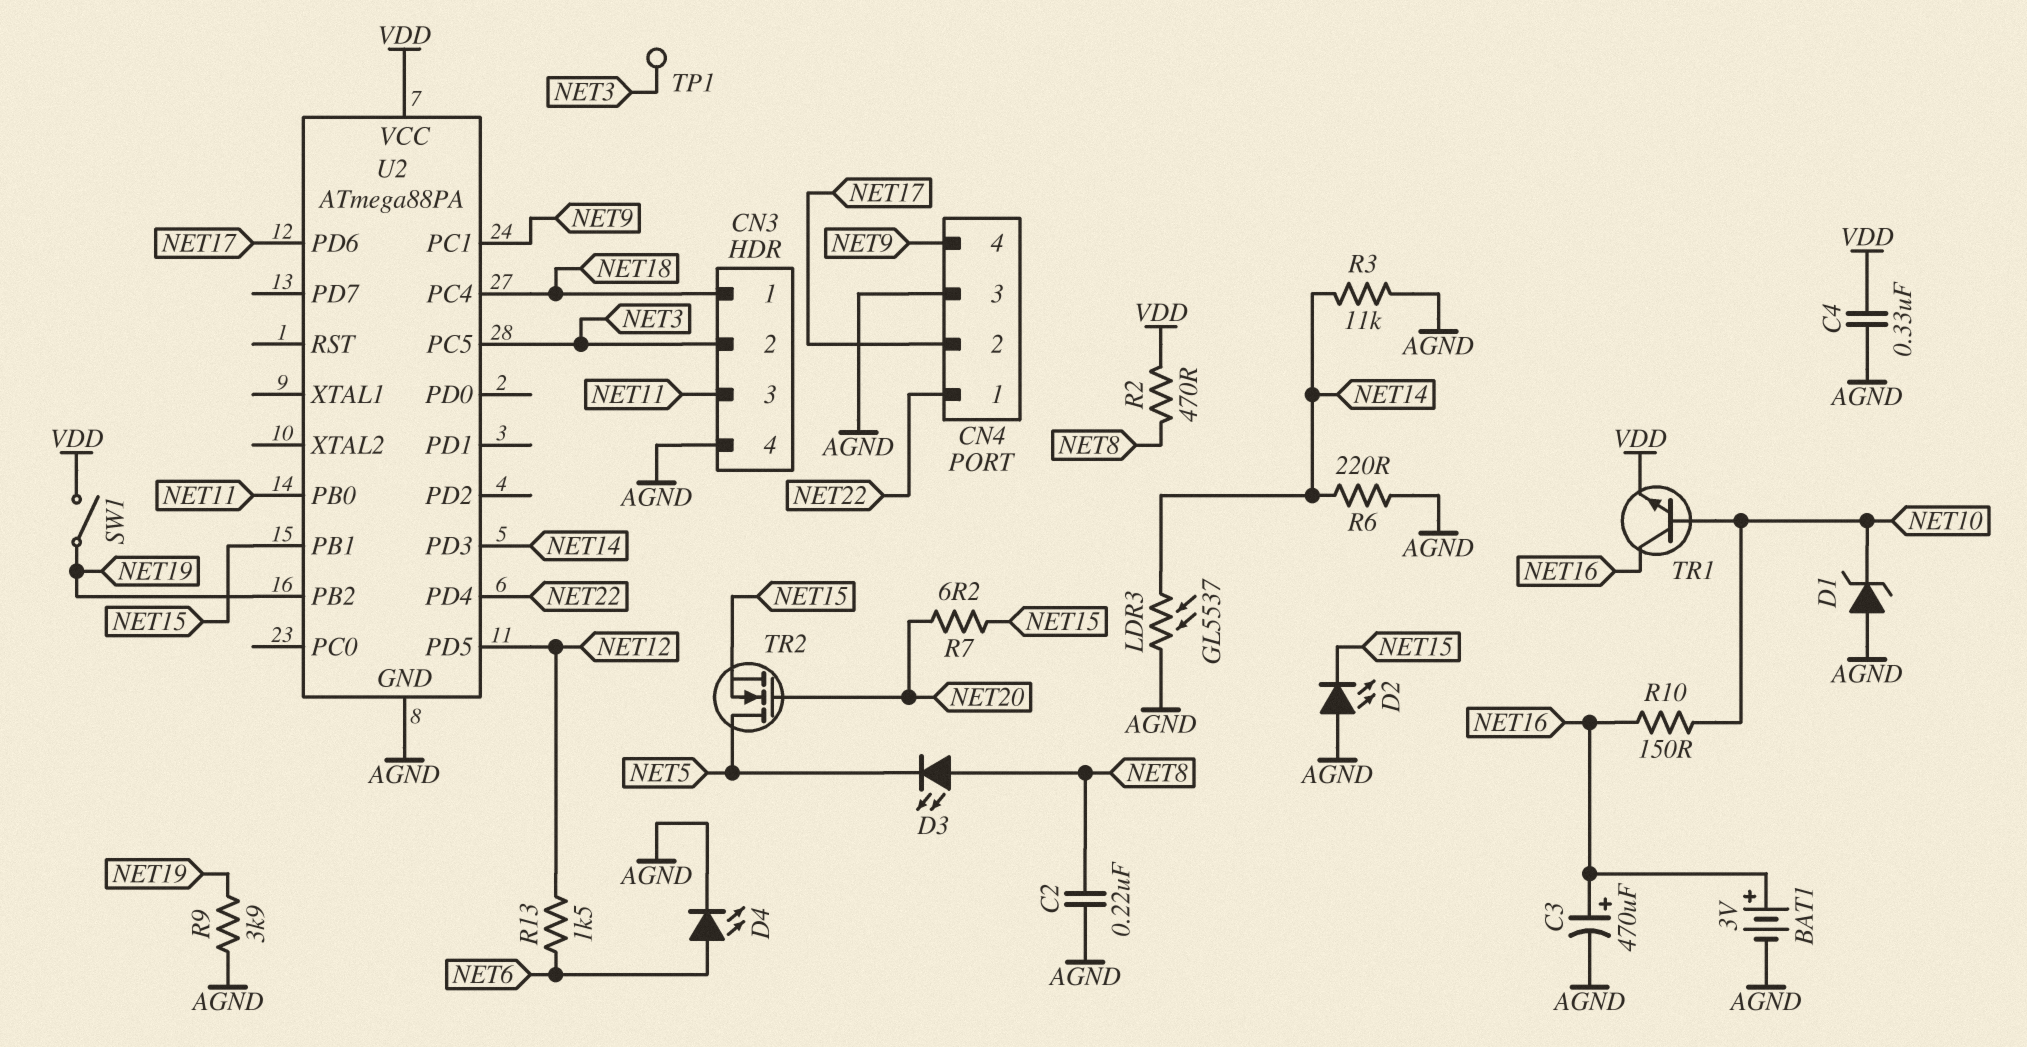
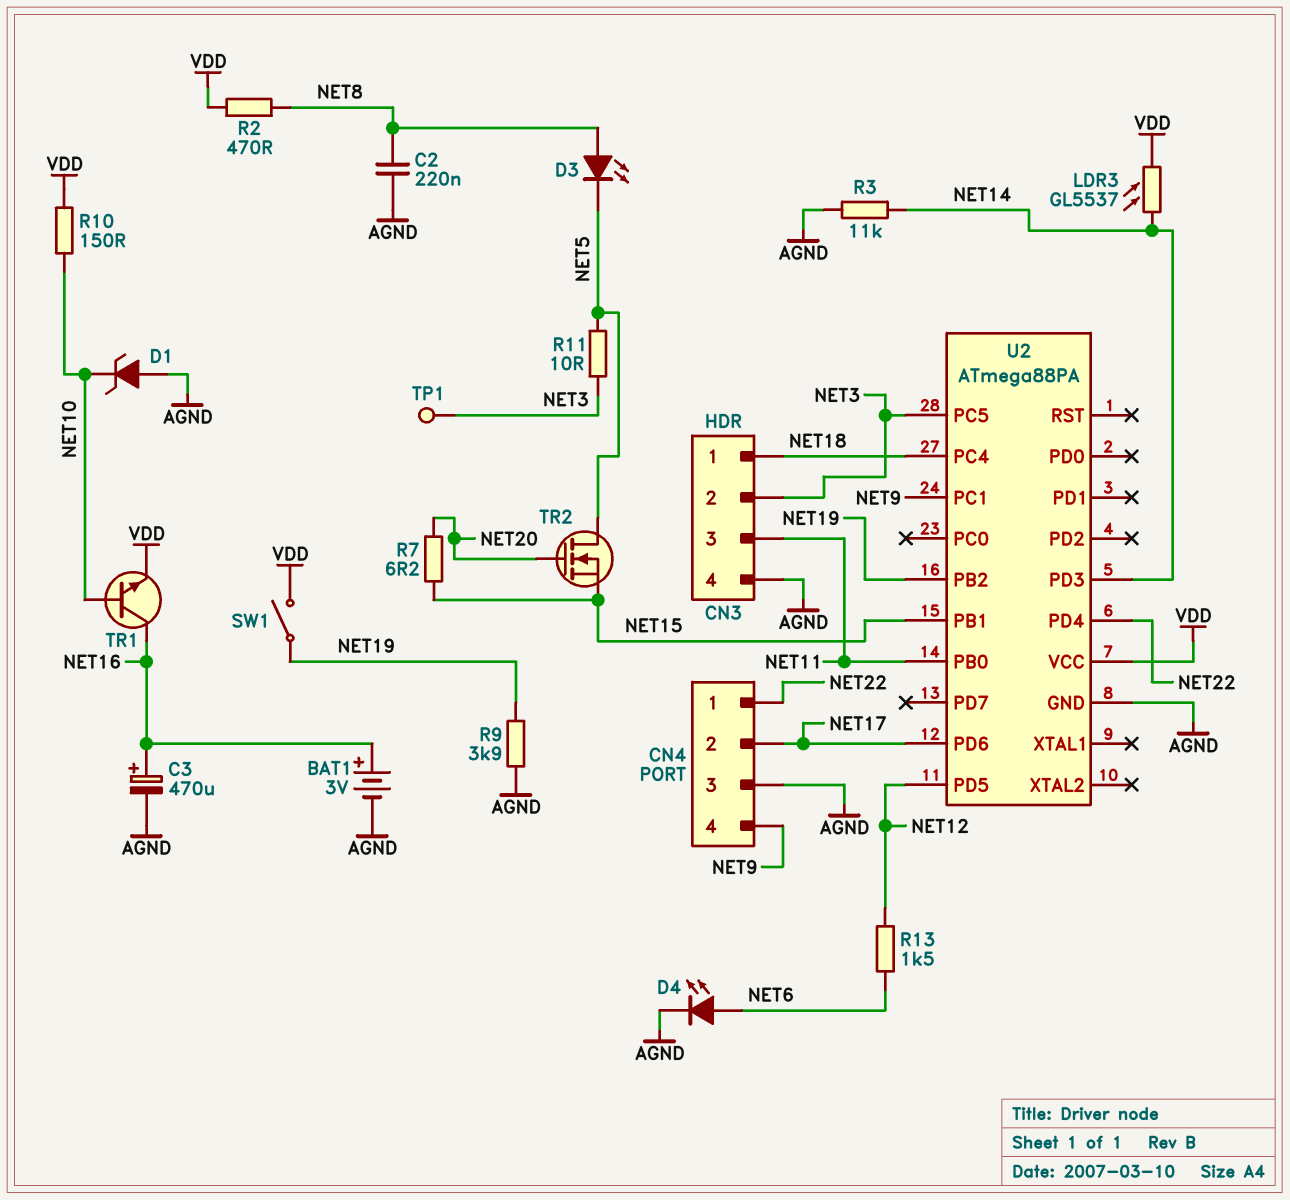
C4: 330nF (AGND, VDD) -> none
D2: LED (A AGND, K NET15) -> none
LDR3: GL5537 (AGND, NET14) -> GL5537 (NET14, VDD)
R6: 220 (AGND, NET14) -> none
R10: 150 (NET10, NET16) -> 150 (NET10, VDD)
R11: none -> 10 (NET3, NET5)

